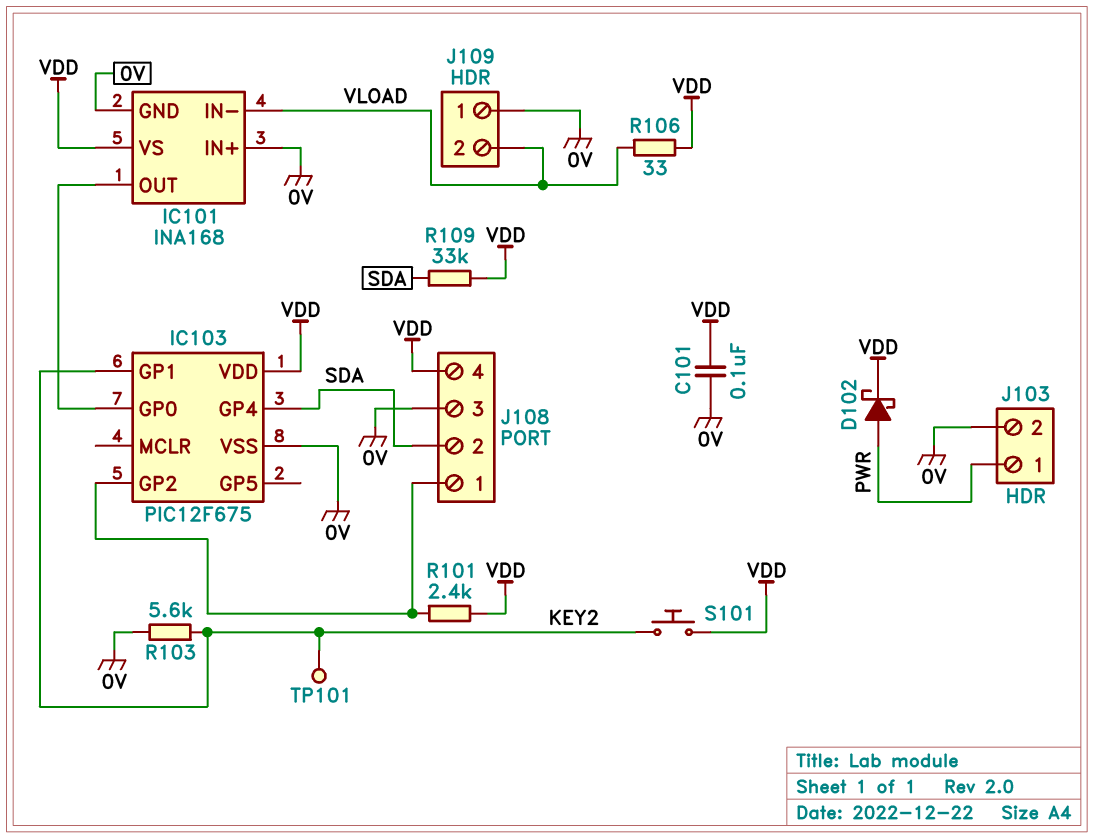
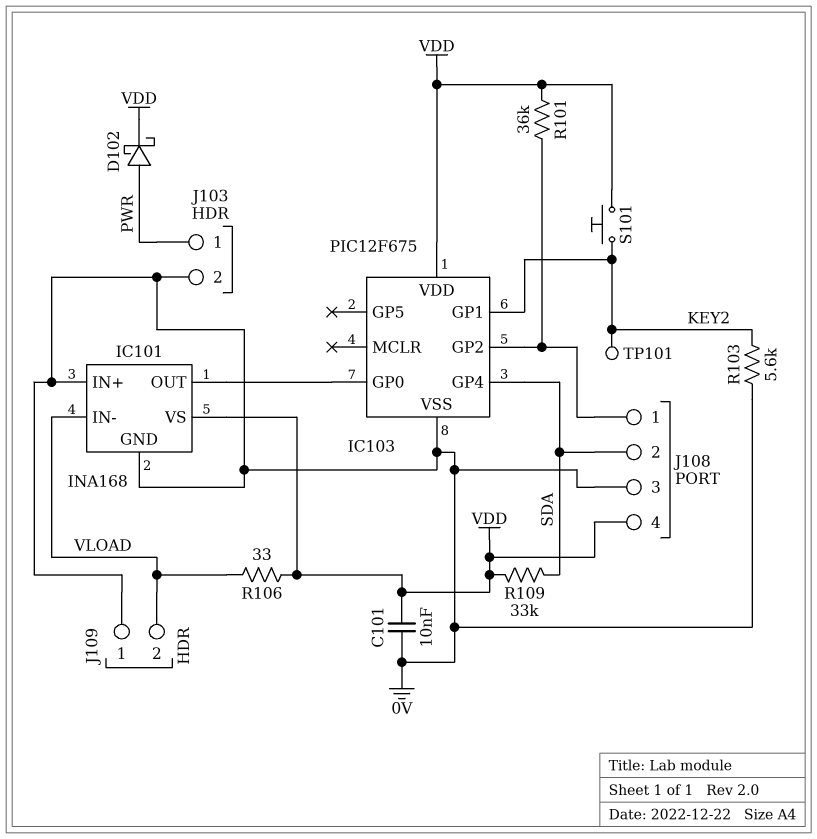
C101: 100nF (0V, VDD) -> 10nF (0V, VDD)
R101: 2.4k (IC103/GP2, VDD) -> 36k (IC103/GP2, VDD)

